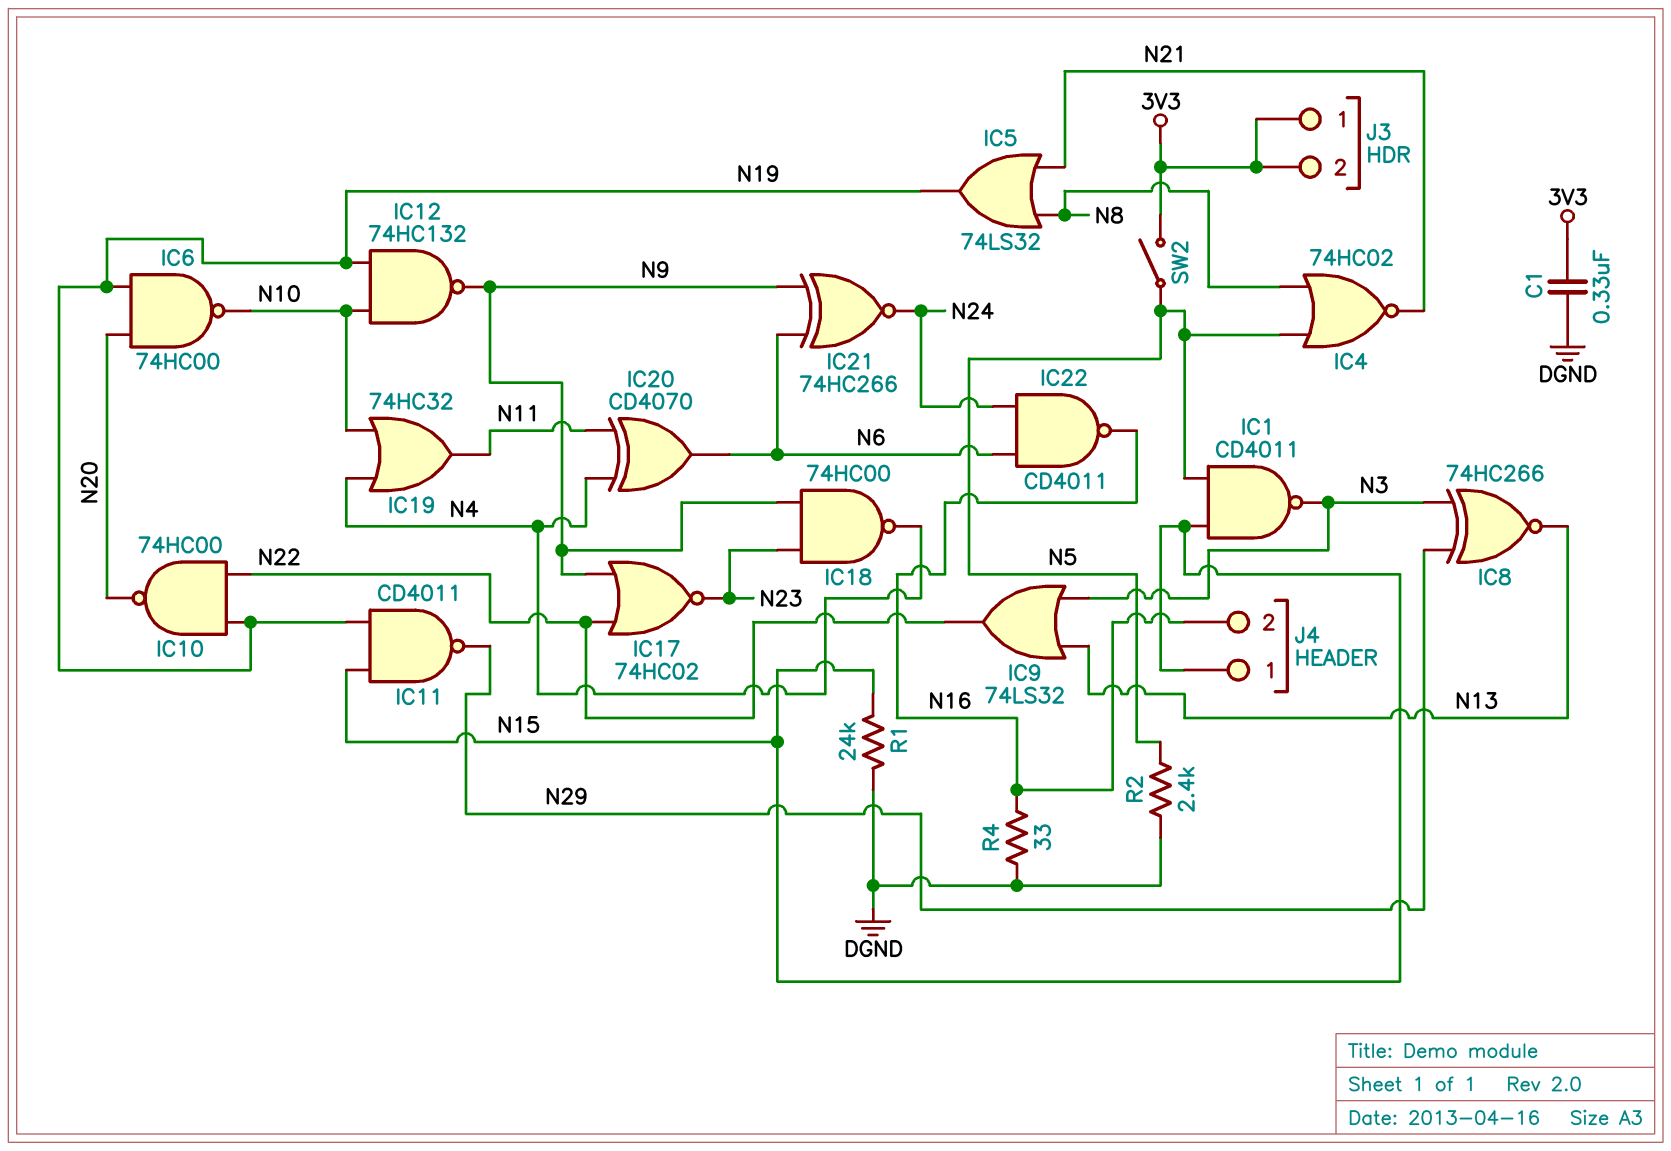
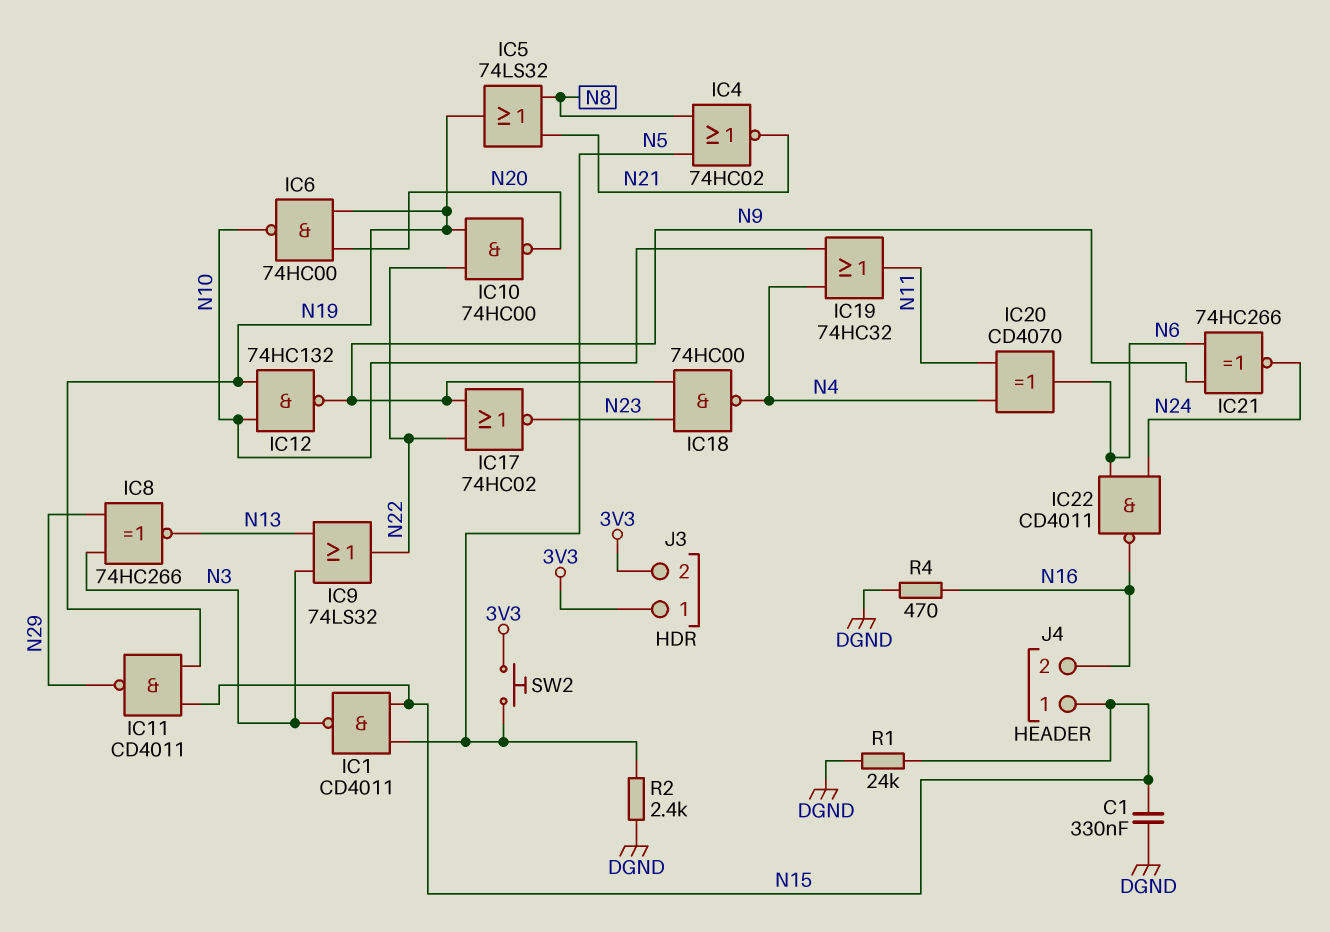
C1: 330nF (3V3, DGND) -> 330nF (DGND, N15)
R4: 33 (DGND, N16) -> 470 (DGND, N16)
SW2: switch (3V3, N5) -> button (3V3, N5)

